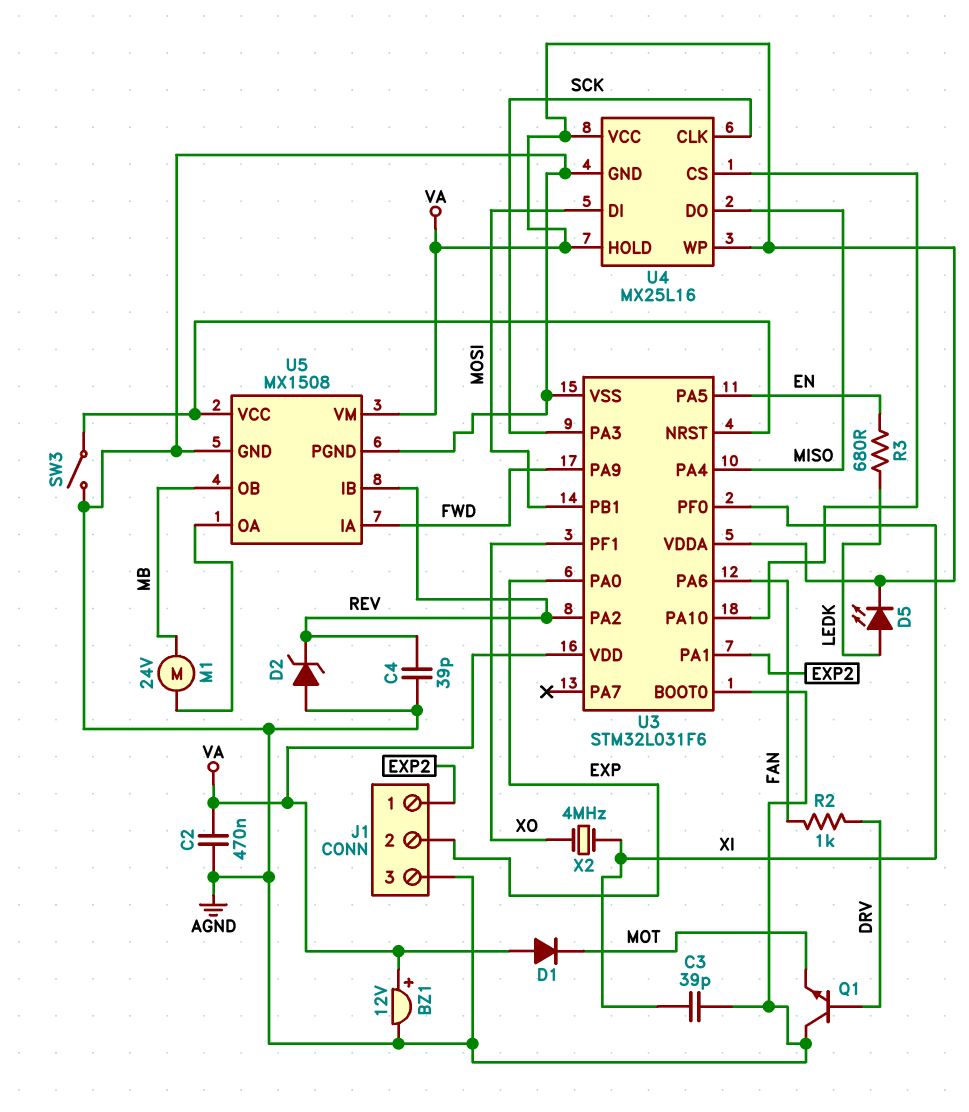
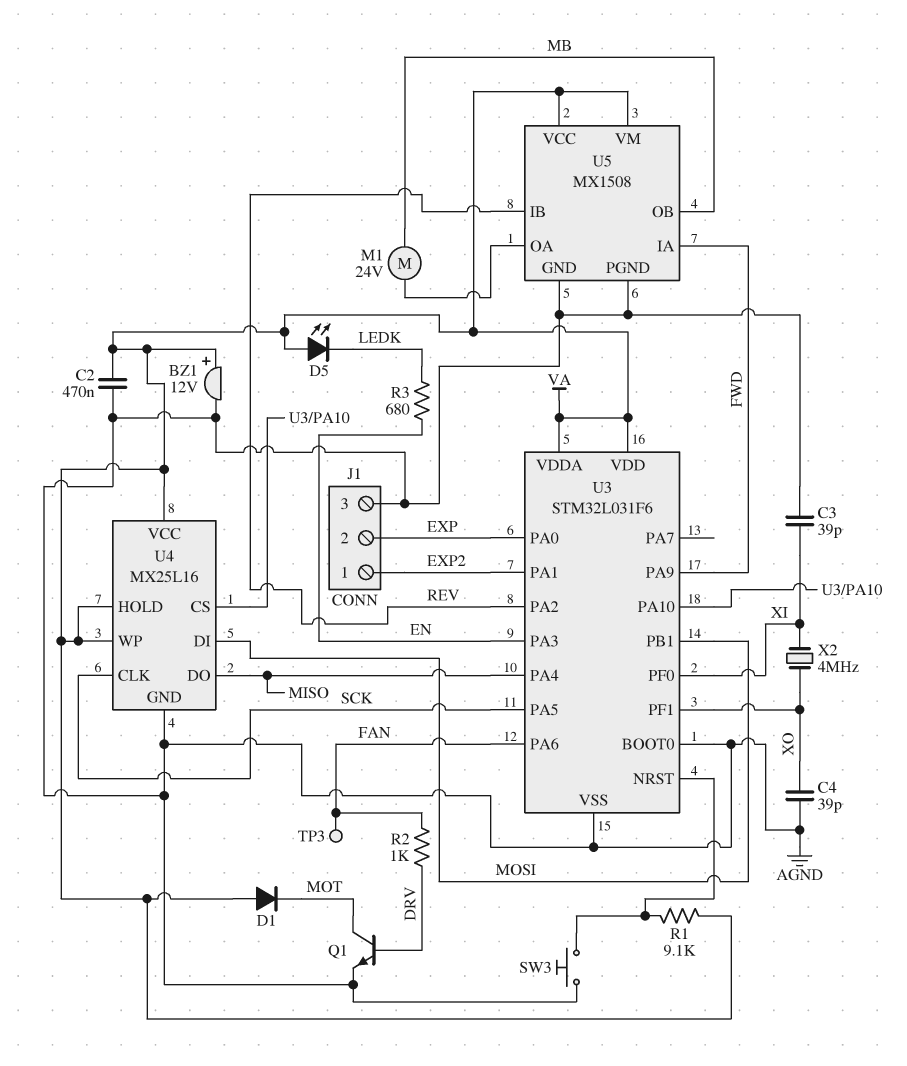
C4: 39pF (AGND, REV) -> 39pF (AGND, XO)
D2: zener (A AGND, K REV) -> none
D5: LED (A LEDK, K VA) -> LED (A VA, K LEDK)
Q1: NPN (B DRV, C AGND, E MOT) -> NPN (B DRV, C MOT, E AGND)
R1: none -> 9.1k (U3/NRST, VA)
SW3: switch (AGND, U3/NRST) -> button (AGND, U3/NRST)
TP3: none -> test point (FAN)
U3 pin PA3: SCK -> EN
U3 pin PA5: EN -> SCK
U5 pin VCC: U3/NRST -> VA

